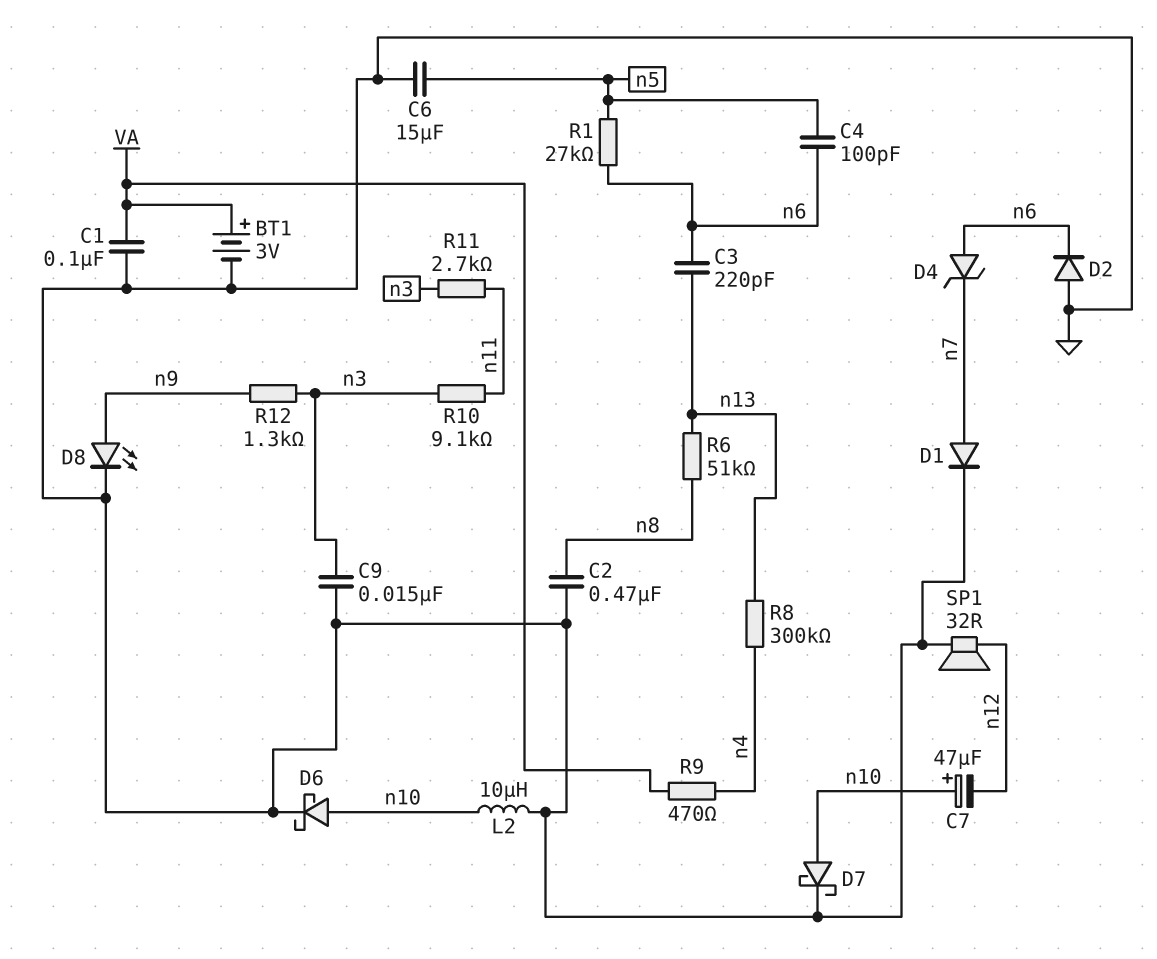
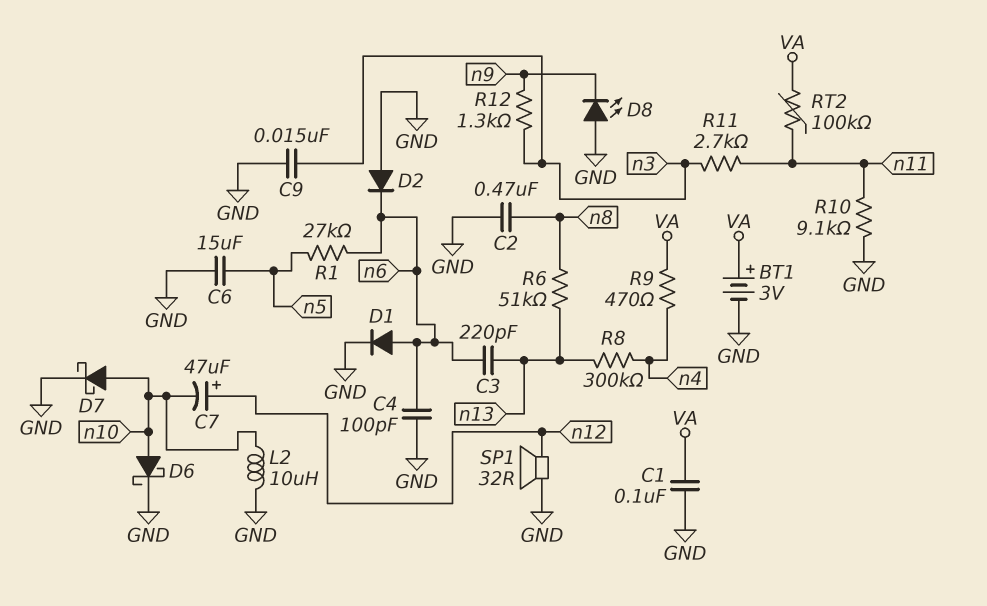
C4: 100pF (n5, n6) -> 100pF (GND, n6)
C7: 47uF (plus n10, minus n12) -> 47uF (plus n12, minus n10)
D1: diode (A n7, K GND) -> diode (A n6, K GND)
D4: zener (A n6, K n7) -> none
D8: LED (A n9, K GND) -> LED (A GND, K n9)
R10: 9.1k (n3, n11) -> 9.1k (GND, n11)
RT2: none -> 100k (VA, n11)

